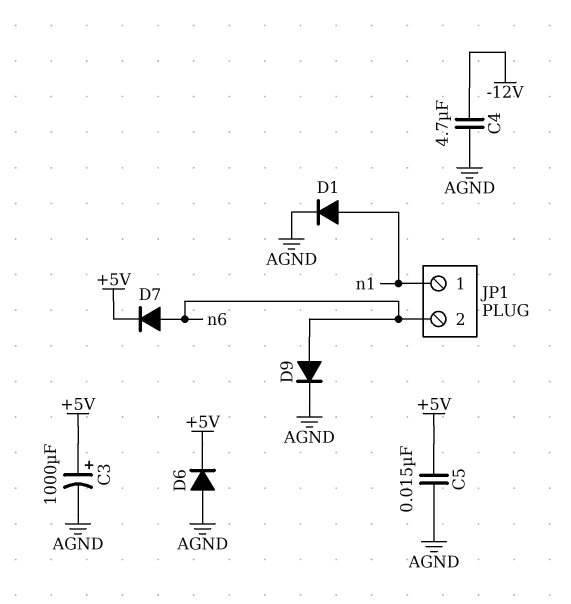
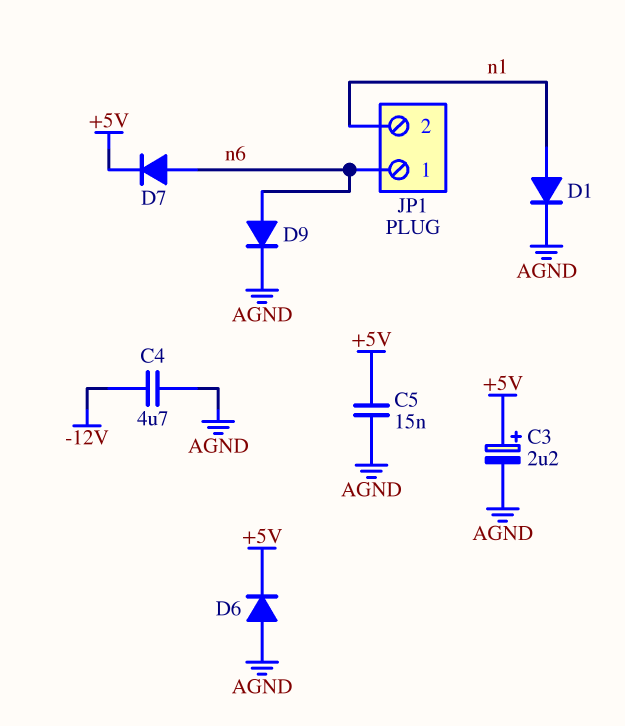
C3: 1000uF (plus +5V, minus AGND) -> 2.2uF (plus +5V, minus AGND)
JP1 pin 1: n1 -> n6
JP1 pin 2: n6 -> n1

